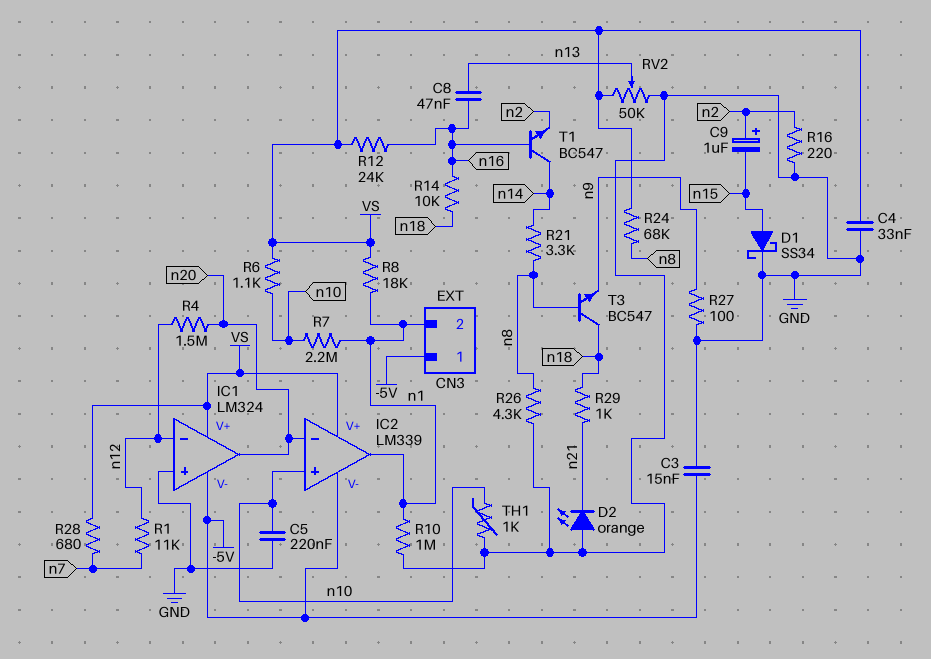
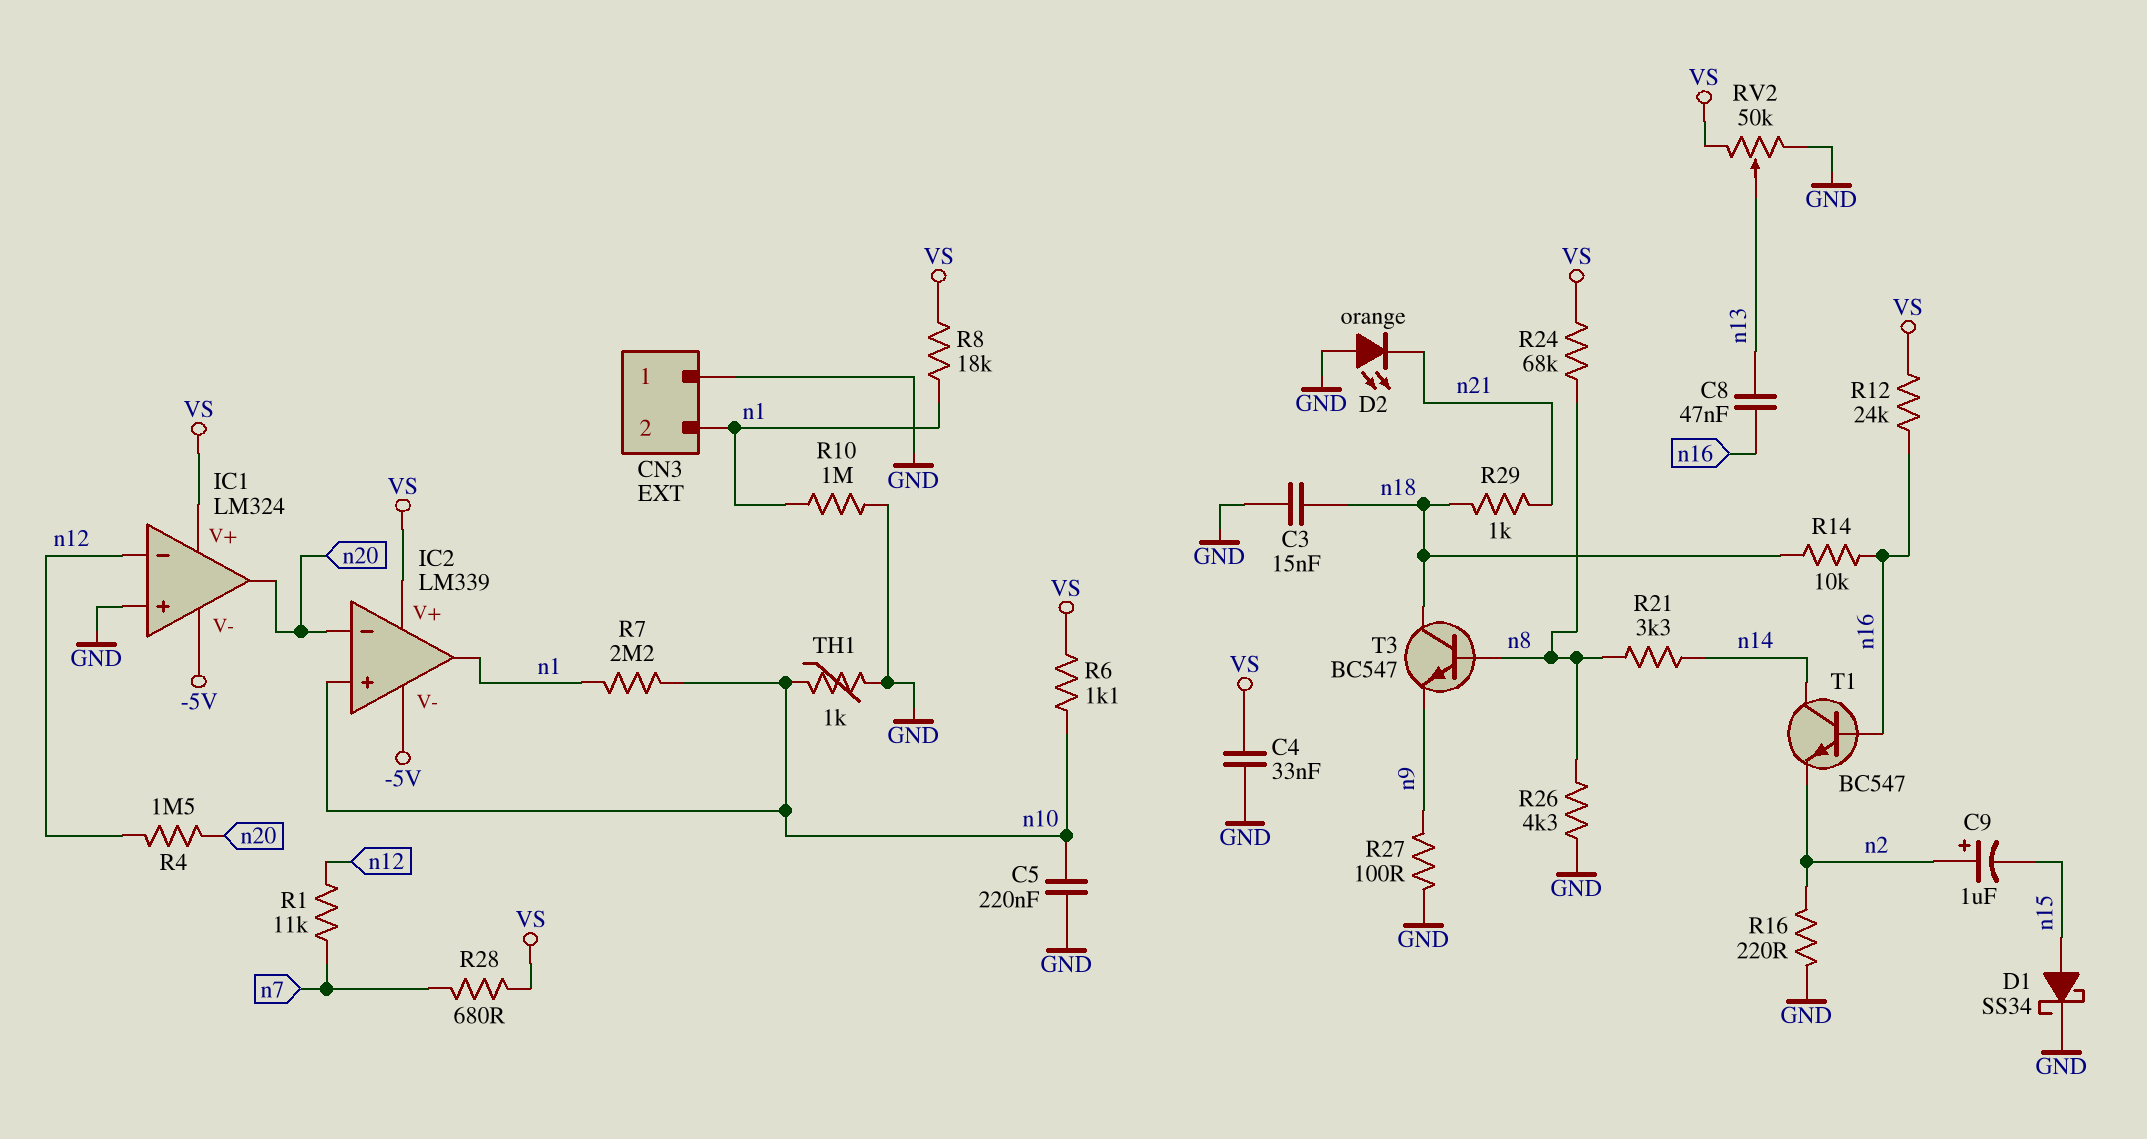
C3: 15nF (-5V, GND) -> 15nF (GND, n18)
CN3 pin 1: -5V -> GND

